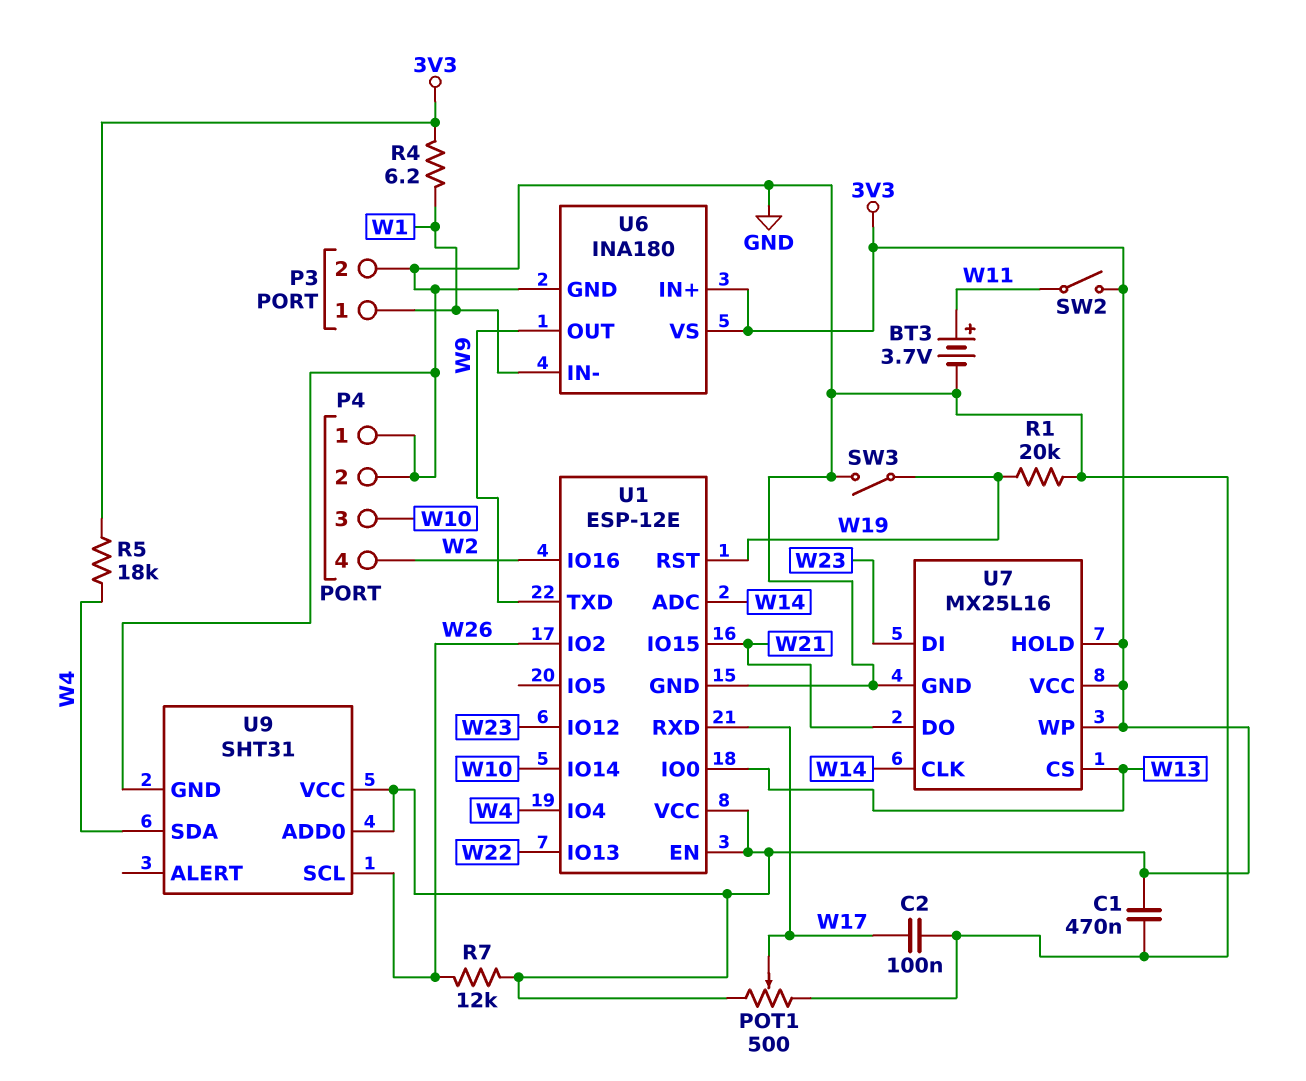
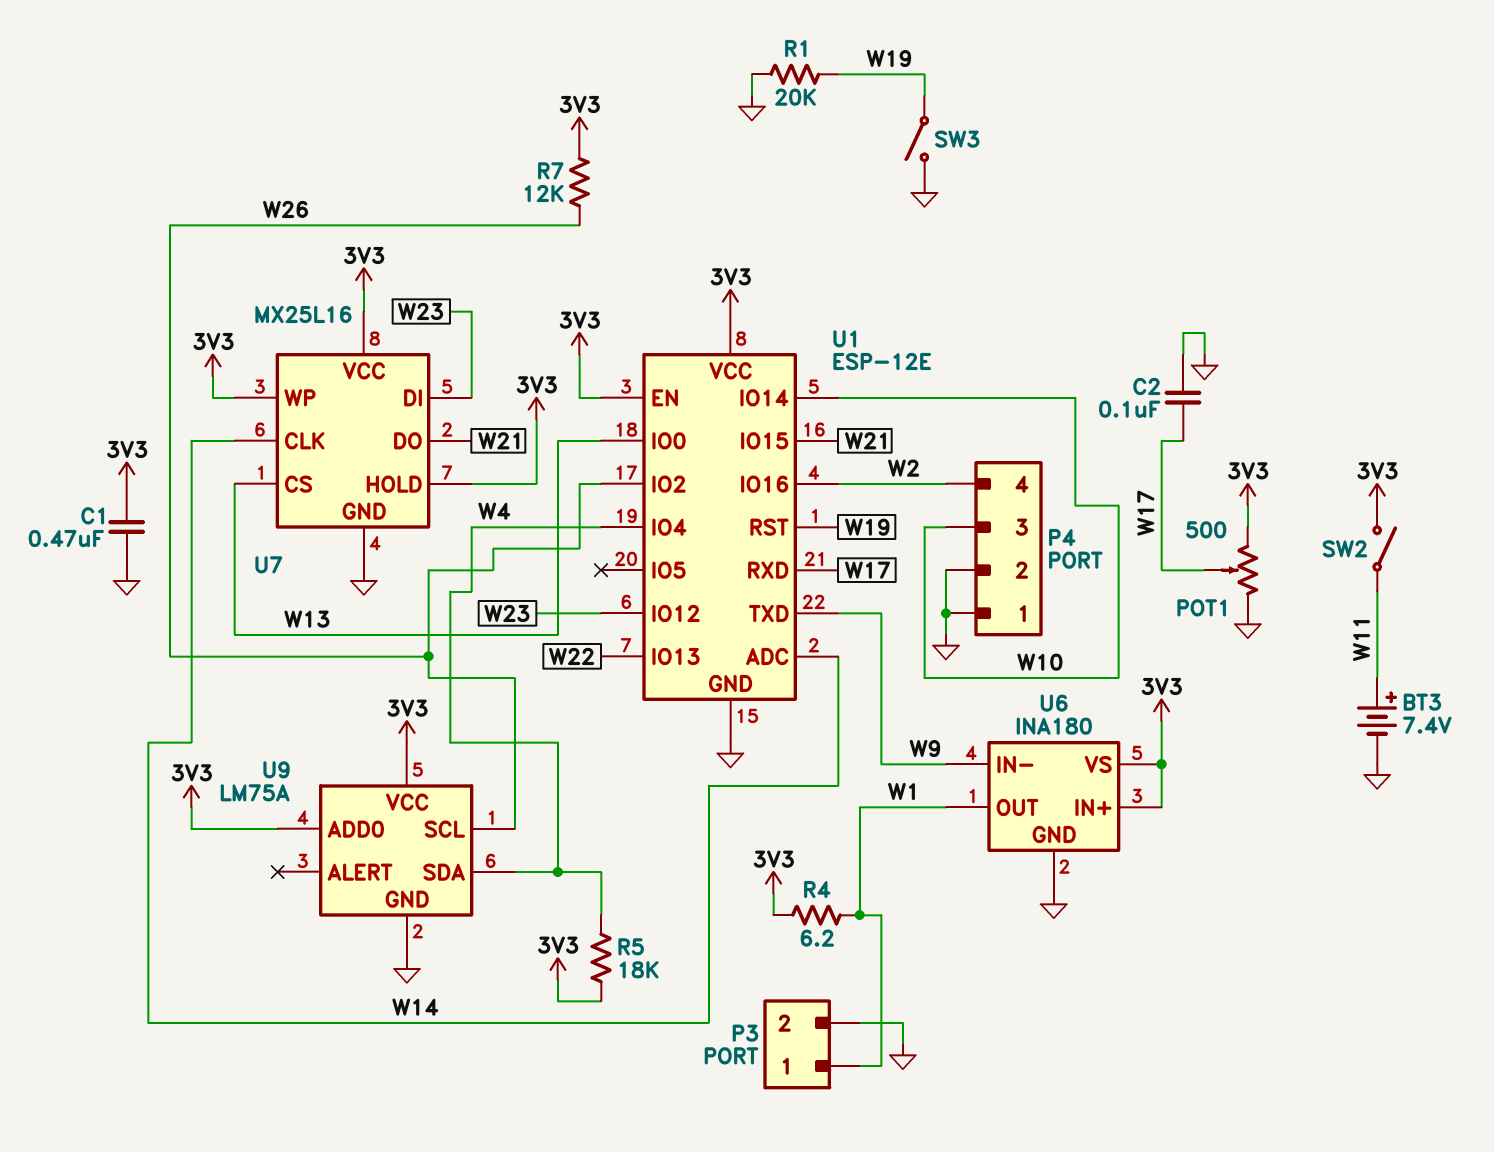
BT3: 3.7V (plus W11, minus GND) -> 7.4V (plus W11, minus GND)
U6 pin IN-: W1 -> W9
U6 pin OUT: W9 -> W1
U9: SHT31 -> LM75A

